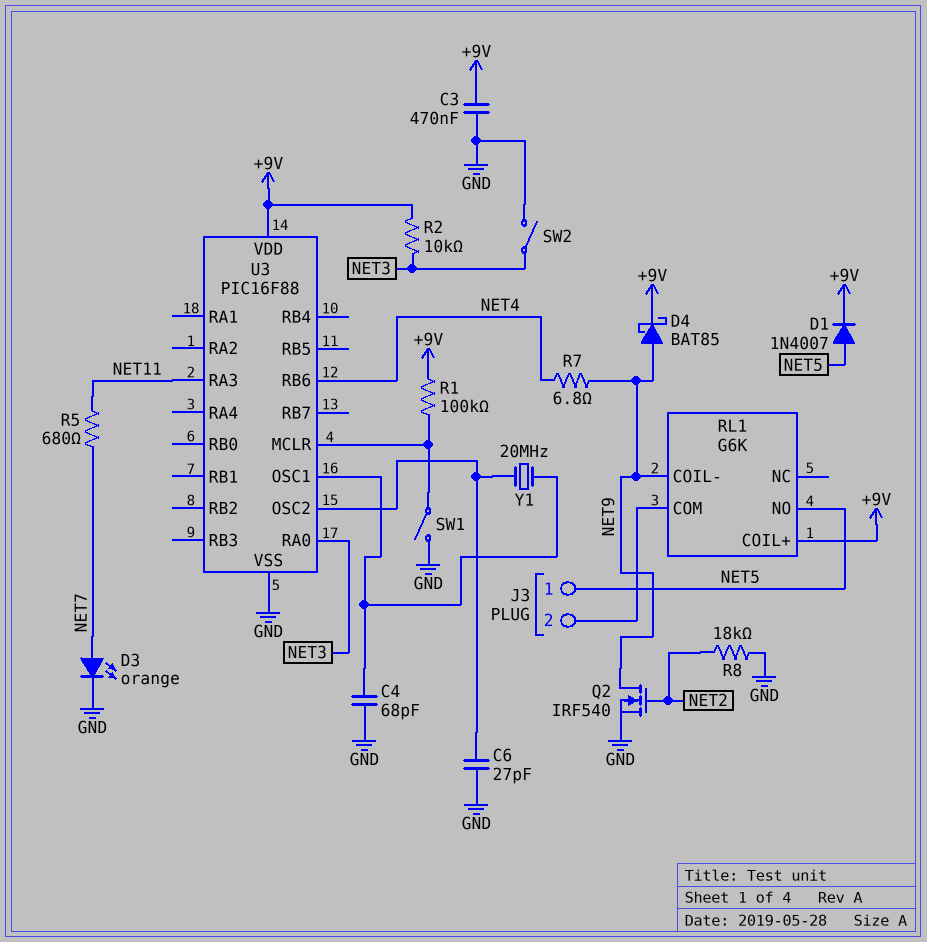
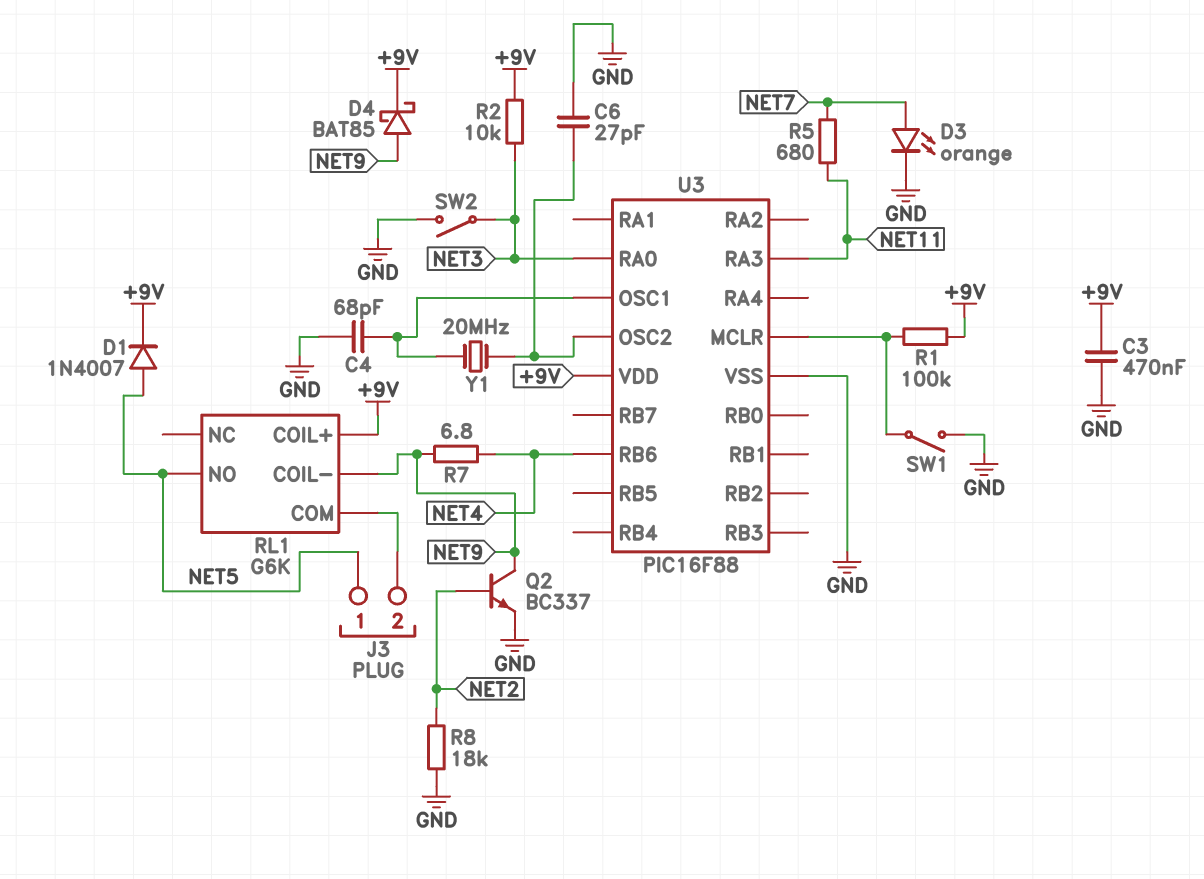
Q2: NMOS IRF540 (G NET2, D NET9, S GND) -> NPN BC337 (B NET2, C NET9, E GND)

